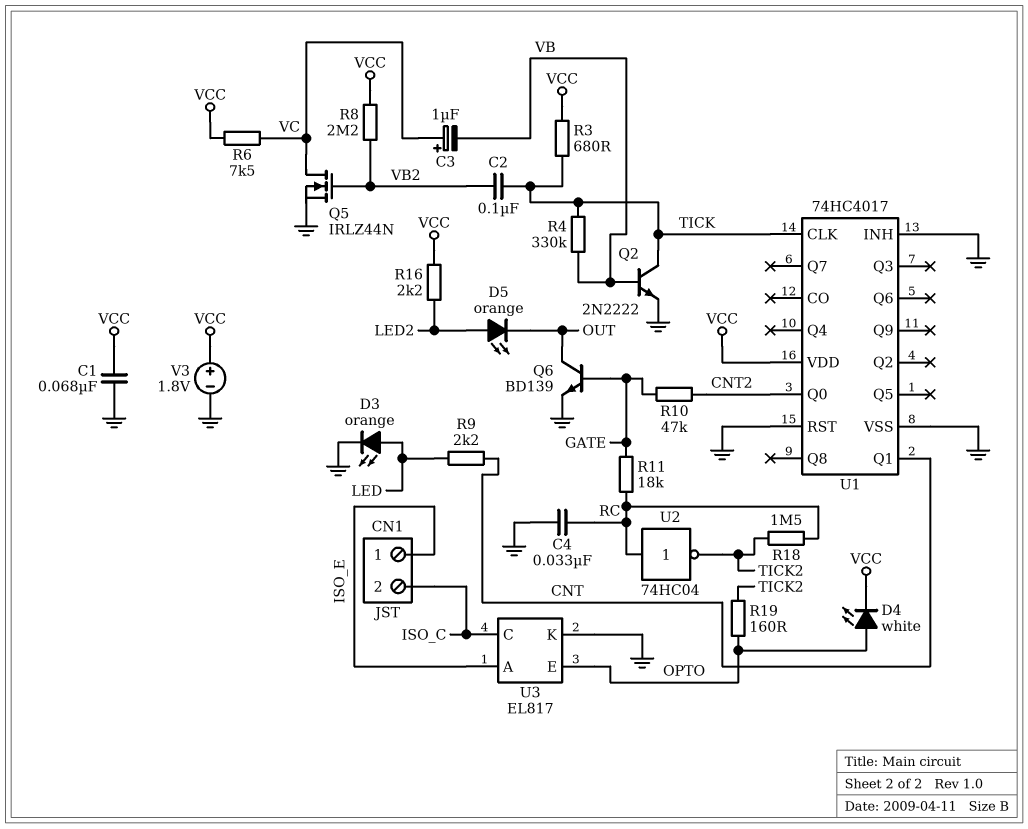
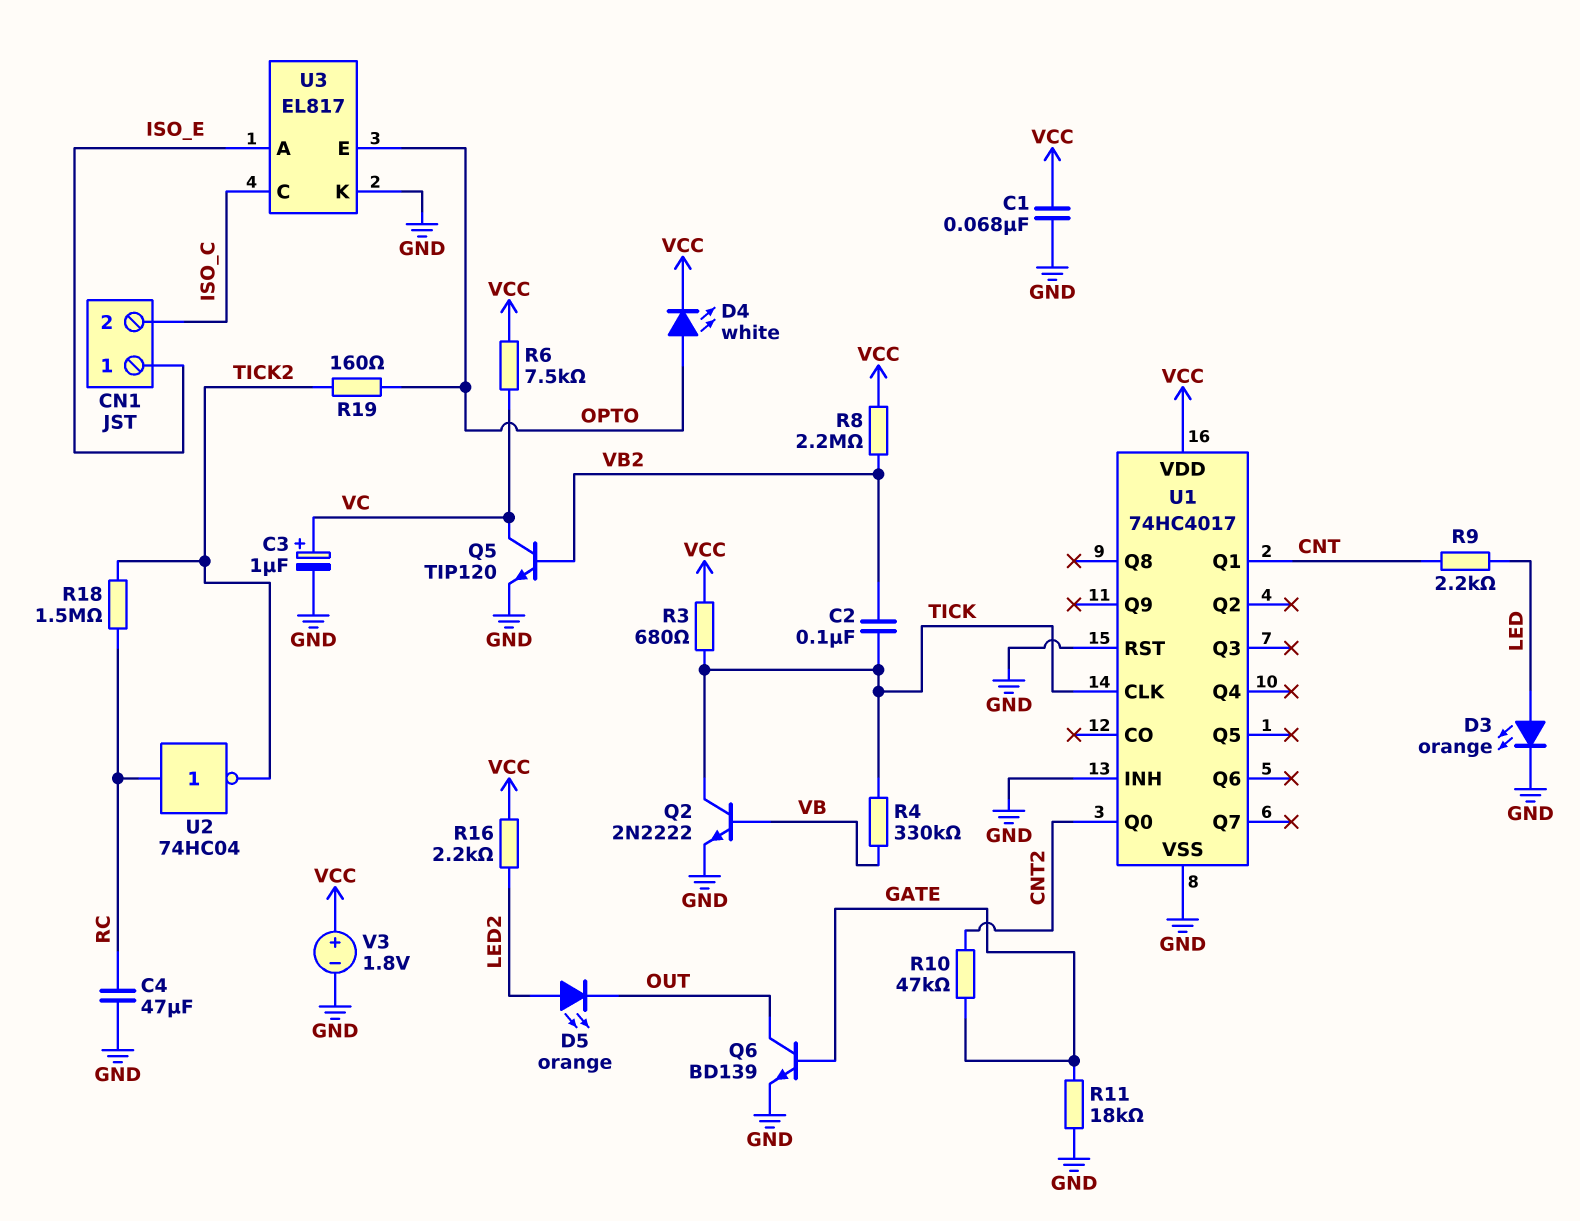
C3: 1uF (plus VC, minus VB) -> 1uF (plus VC, minus GND)
C4: 33nF (GND, RC) -> 47uF (GND, RC)
Q5: NMOS IRLZ44N (G VB2, D VC, S GND) -> NPN TIP120 (B VB2, C VC, E GND)
R11: 18k (GATE, RC) -> 18k (GATE, GND)

